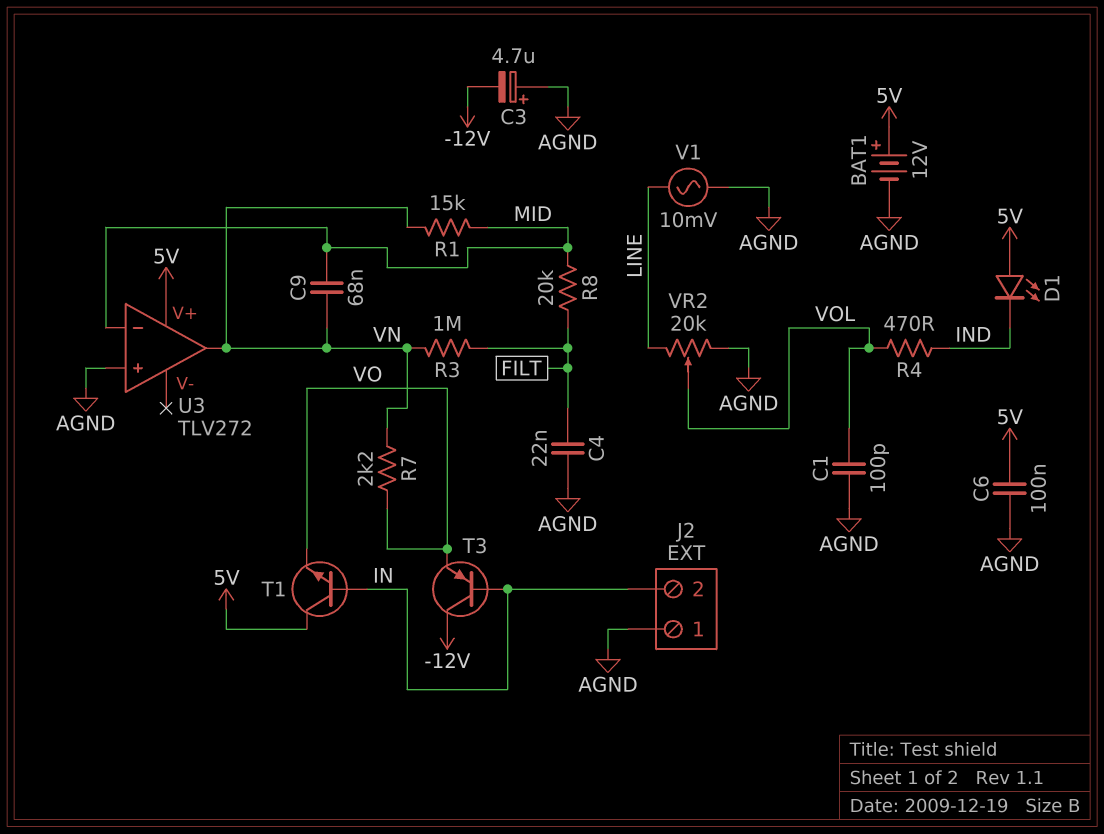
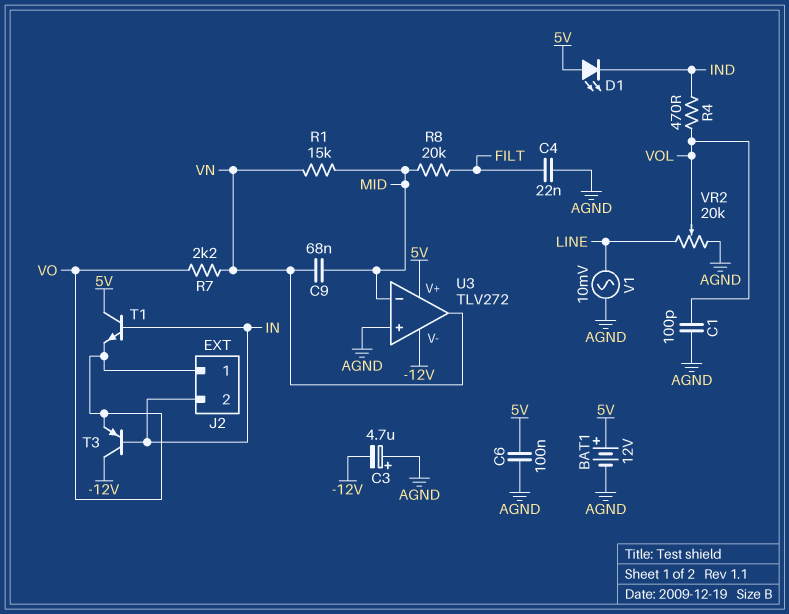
J2 pin 1: AGND -> VO
R3: 1M (FILT, VN) -> none
U3 pin V-: none -> -12V

